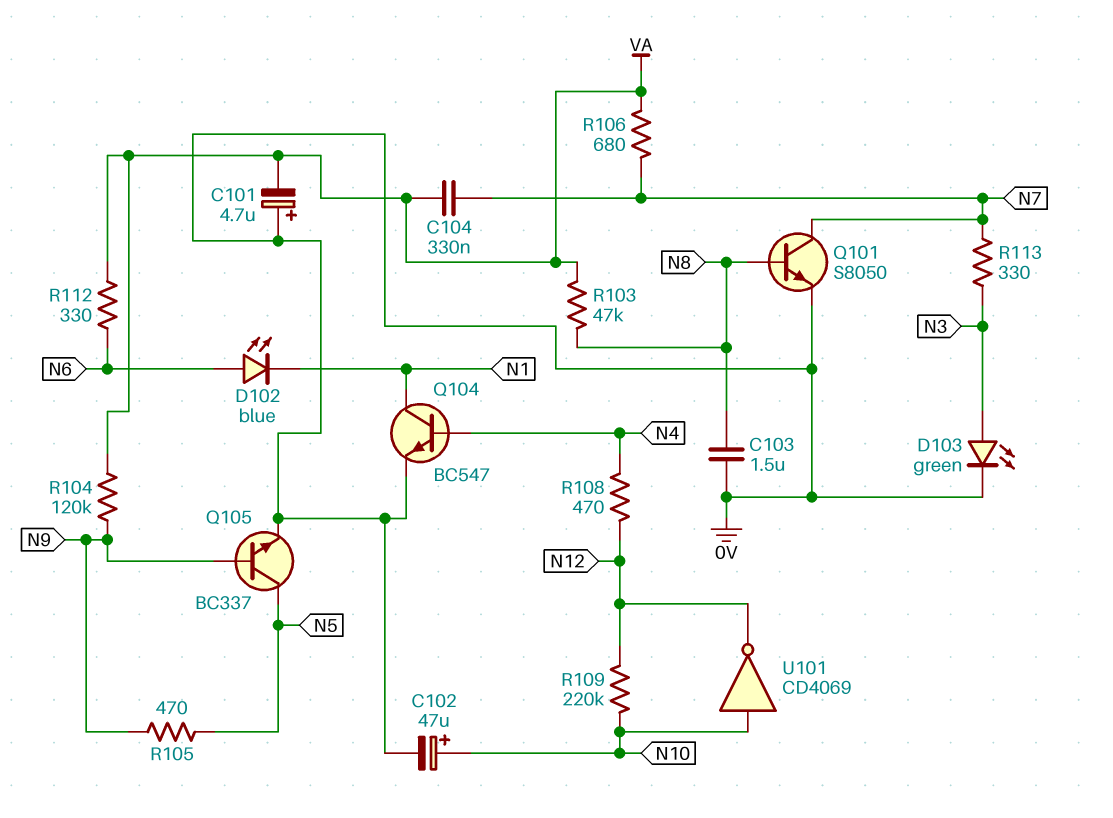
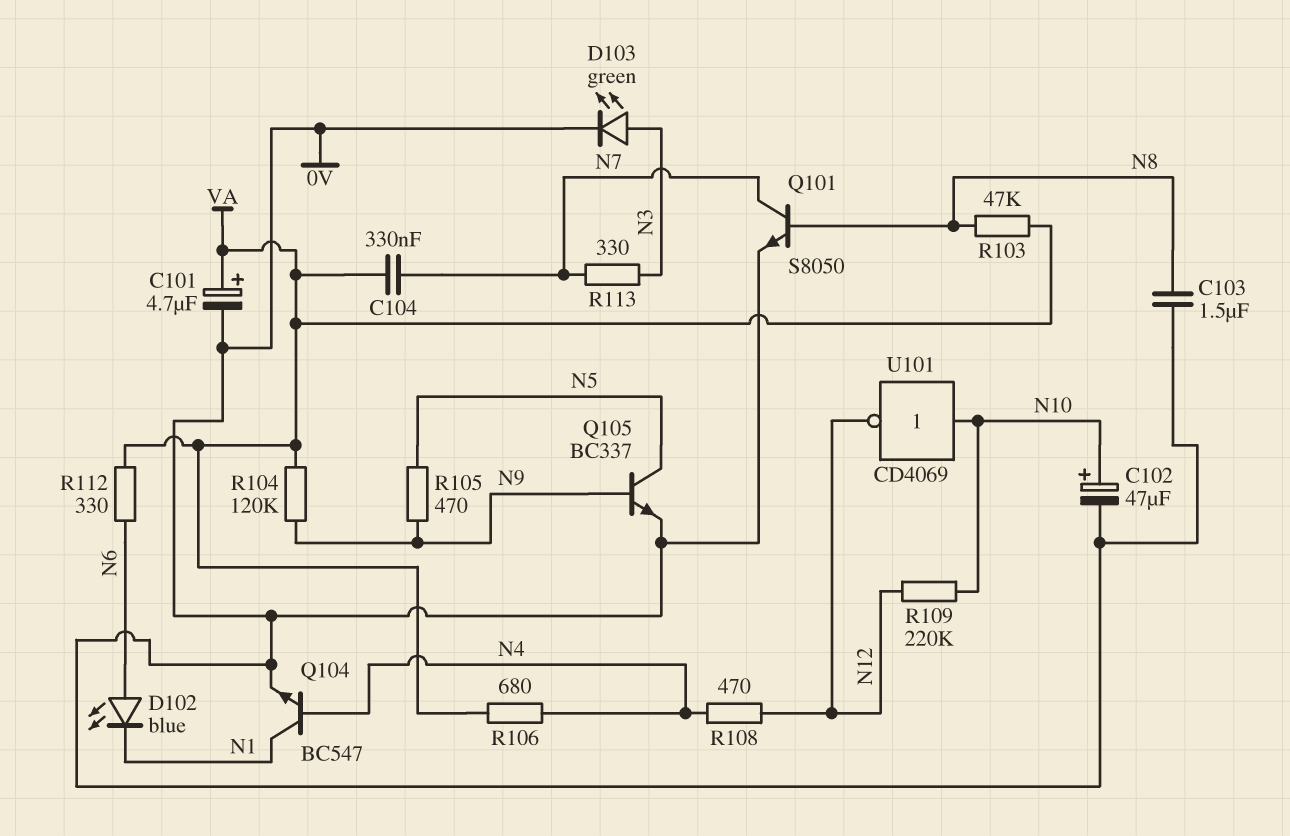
C101: 4.7uF (plus 0V, minus VA) -> 4.7uF (plus VA, minus 0V)
R106: 680 (N7, VA) -> 680 (N4, VA)

